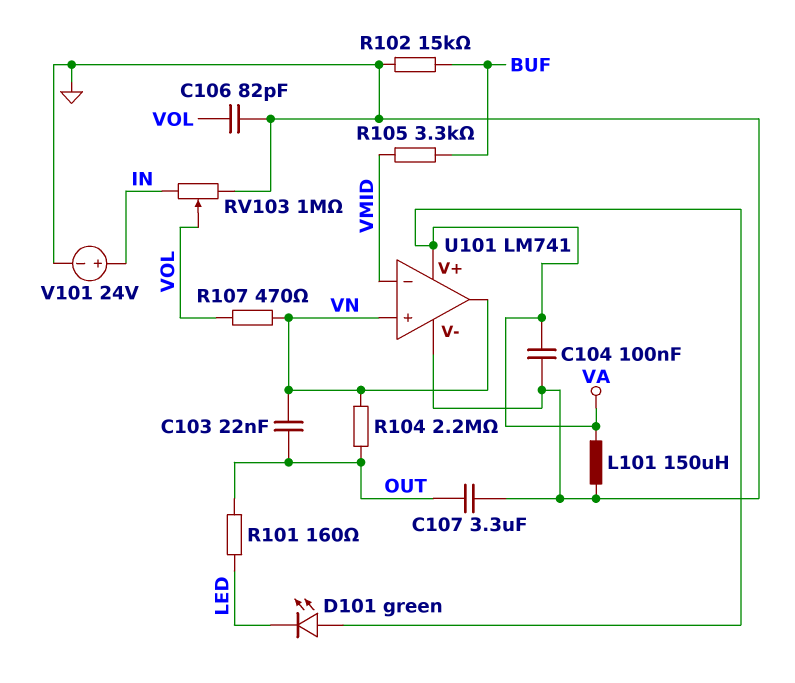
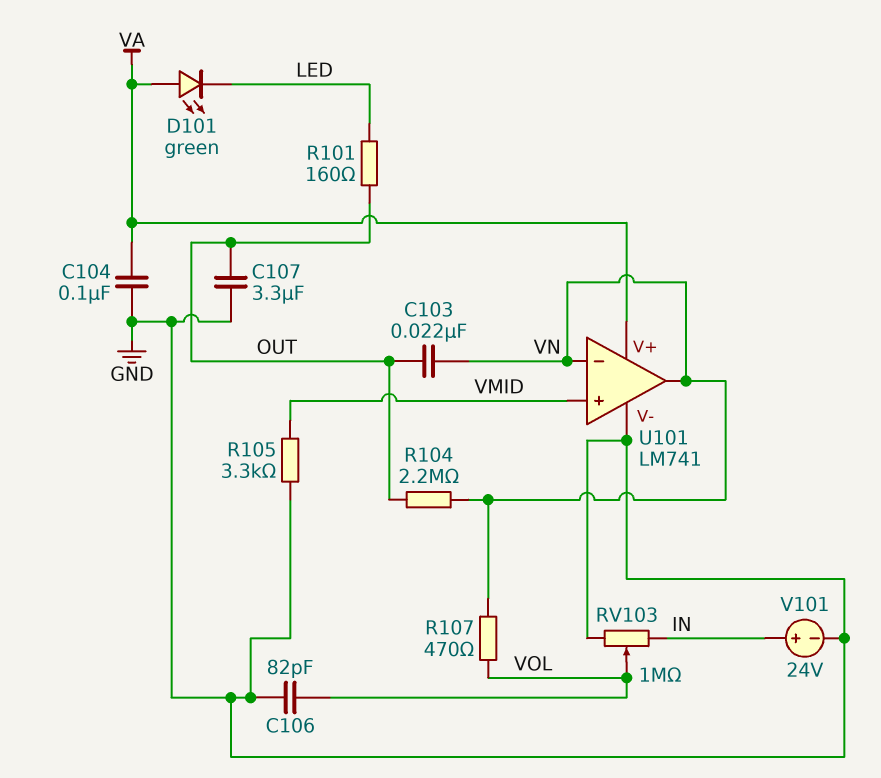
L101: 150uH (GND, VA) -> none
R102: 15k (BUF, GND) -> none
R105: 3.3k (BUF, VMID) -> 3.3k (GND, VMID)
U101 pin in+: VN -> VMID
U101 pin in-: VMID -> VN

